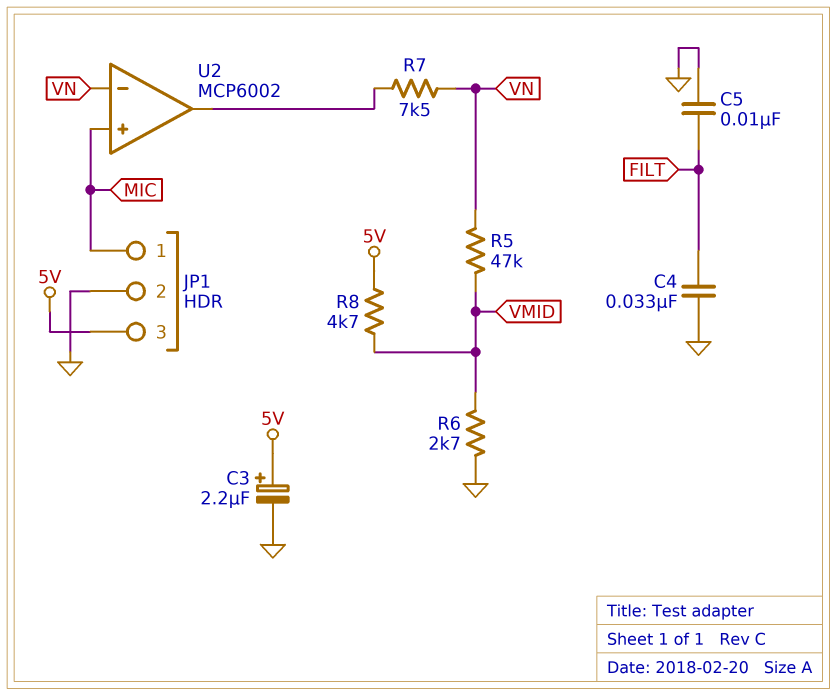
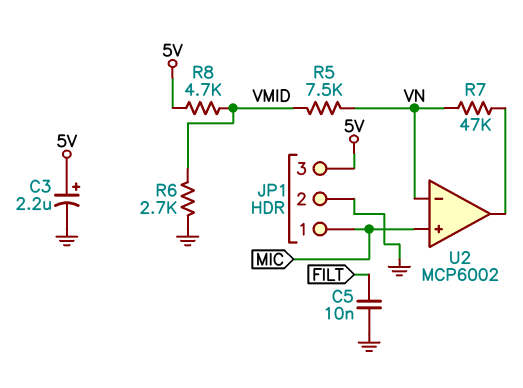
C4: 33nF (FILT, GND) -> none
R5: 47k (VMID, VN) -> 7.5k (VMID, VN)
R7: 7.5k (U2/out, VN) -> 47k (U2/out, VN)

